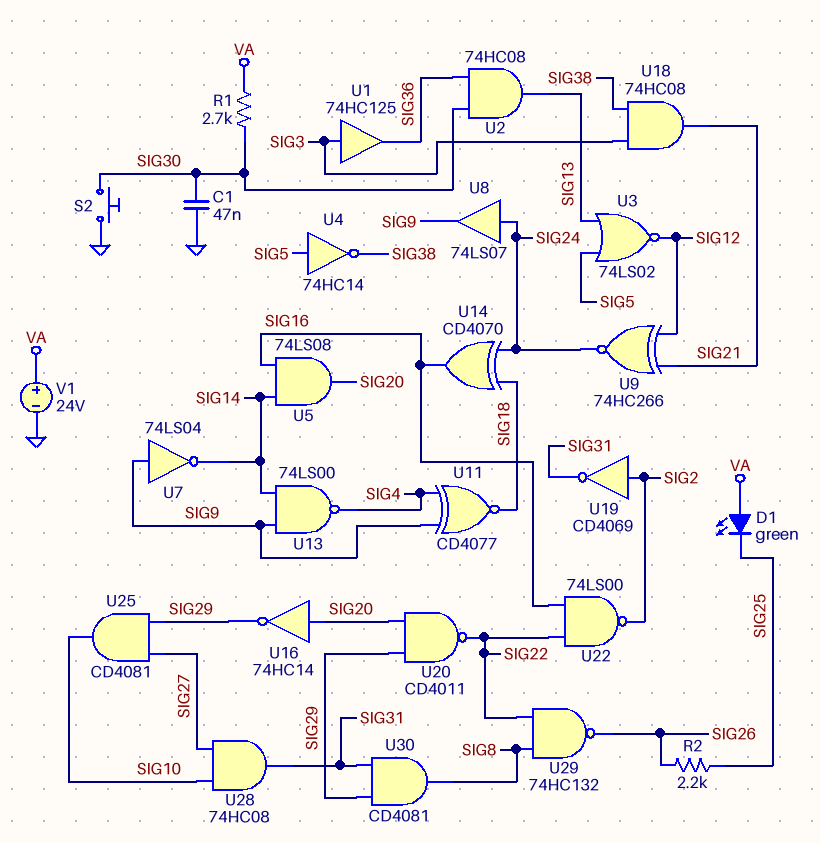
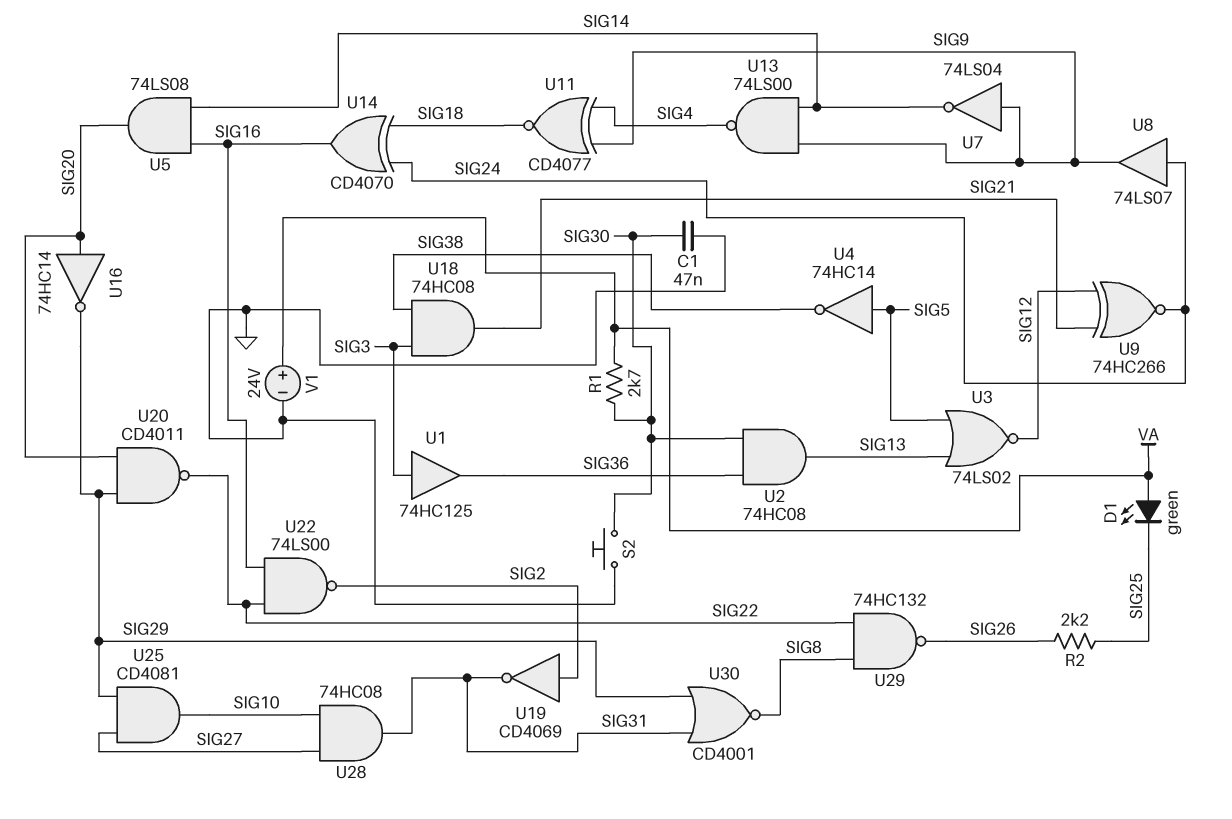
U30: AND CD4081 (in SIG29, in SIG31, out SIG8) -> NOR CD4001 (in SIG29, in SIG31, out SIG8)

